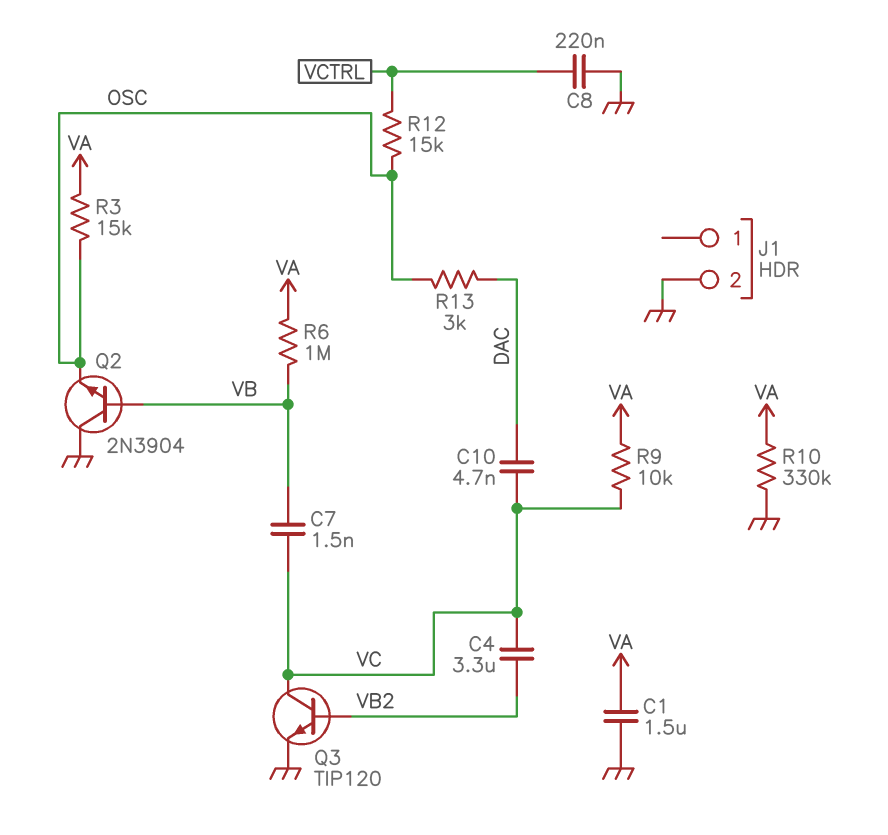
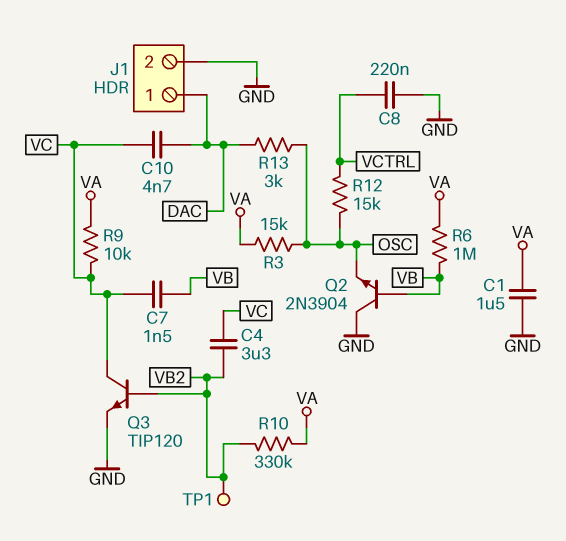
J1 pin 1: none -> DAC
R10: 330k (GND, VA) -> 330k (VA, VB2)
TP1: none -> test point (VB2)

